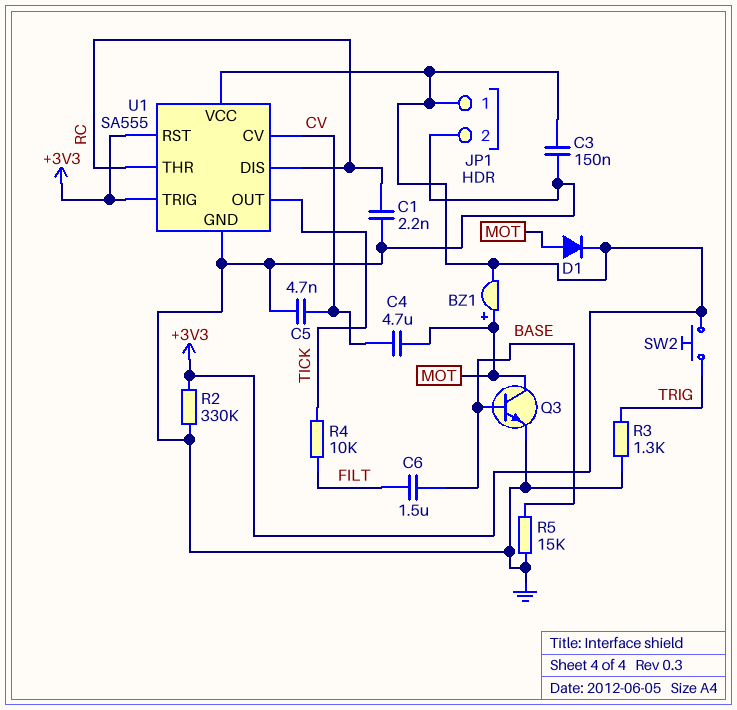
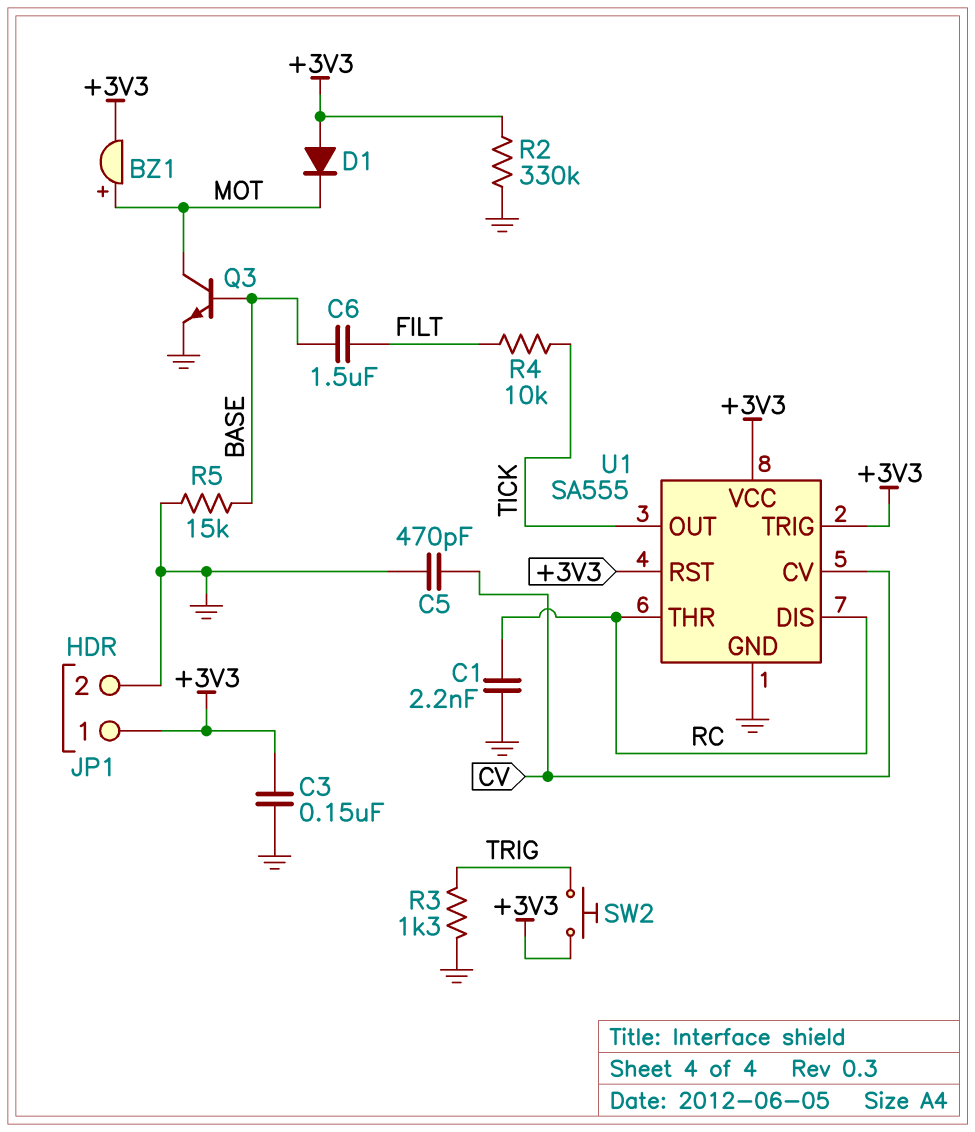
C4: 4.7uF (CV, MOT) -> none
C5: 4.7nF (CV, GND) -> 470pF (CV, GND)
D1: diode (A MOT, K +3V3) -> diode (A +3V3, K MOT)

